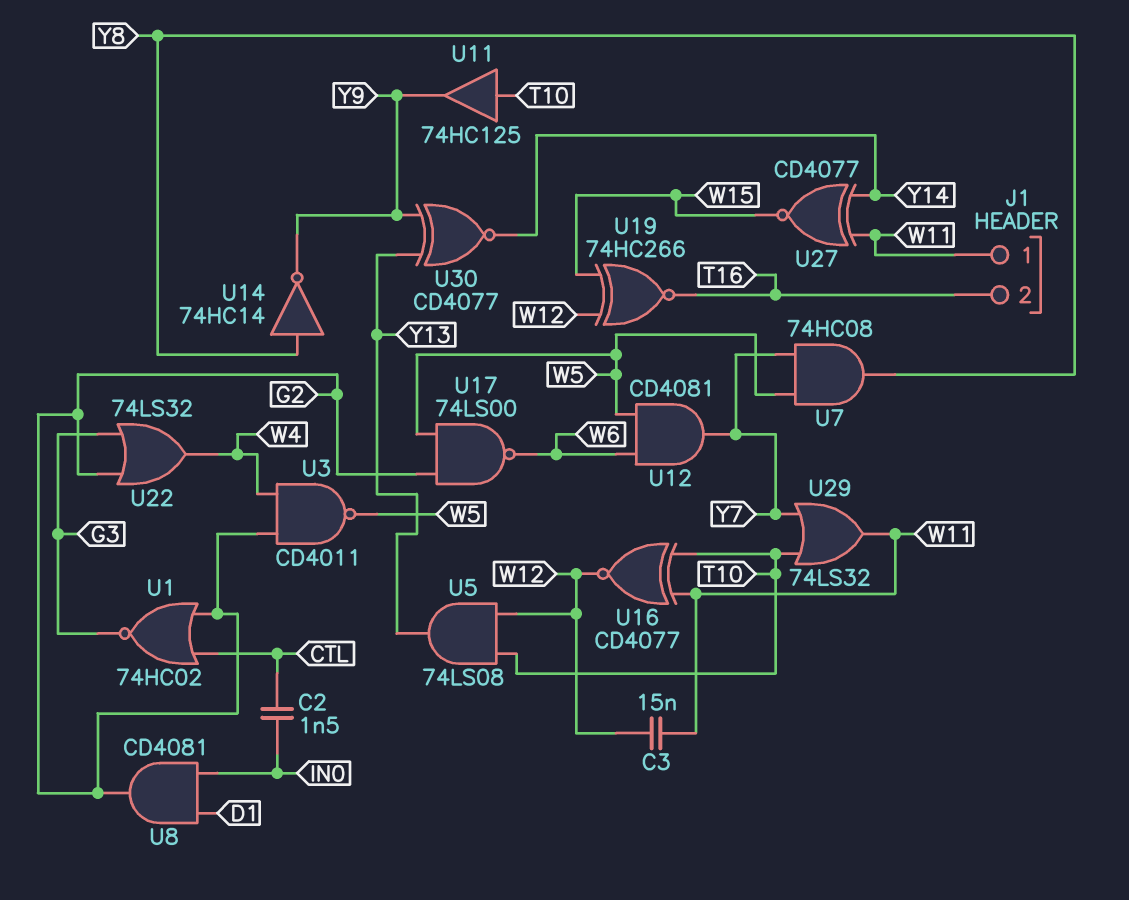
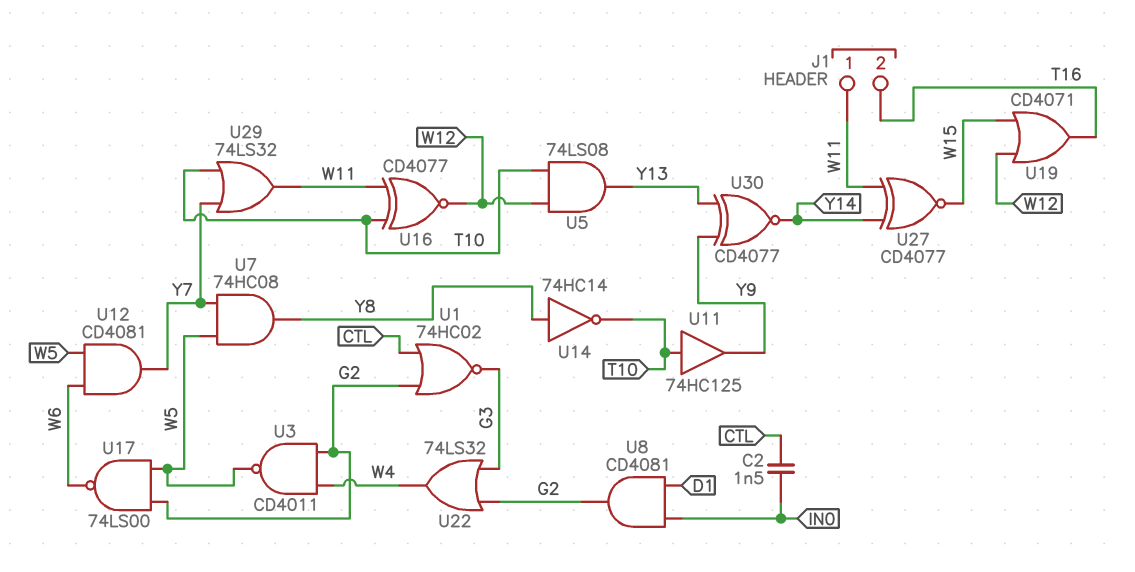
C3: 15nF (W11, W12) -> none
U14: NOT 74HC14 (in Y8, out Y9) -> NOT 74HC14 (in Y8, out T10)
U19: XNOR 74HC266 (in W12, in W15, out T16) -> OR CD4071 (in W12, in W15, out T16)

